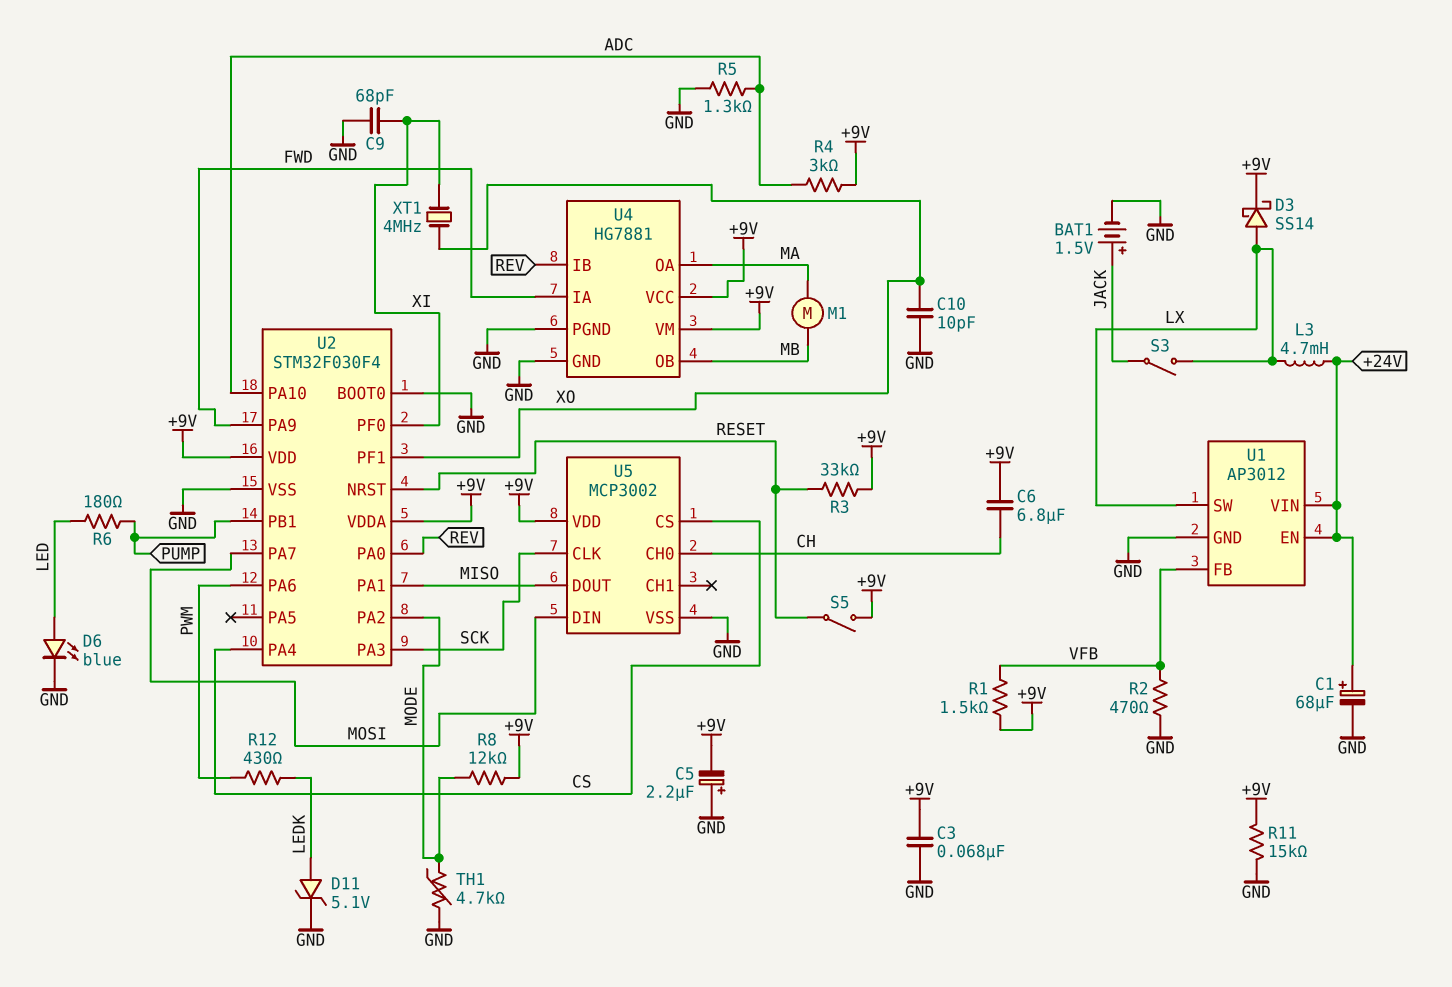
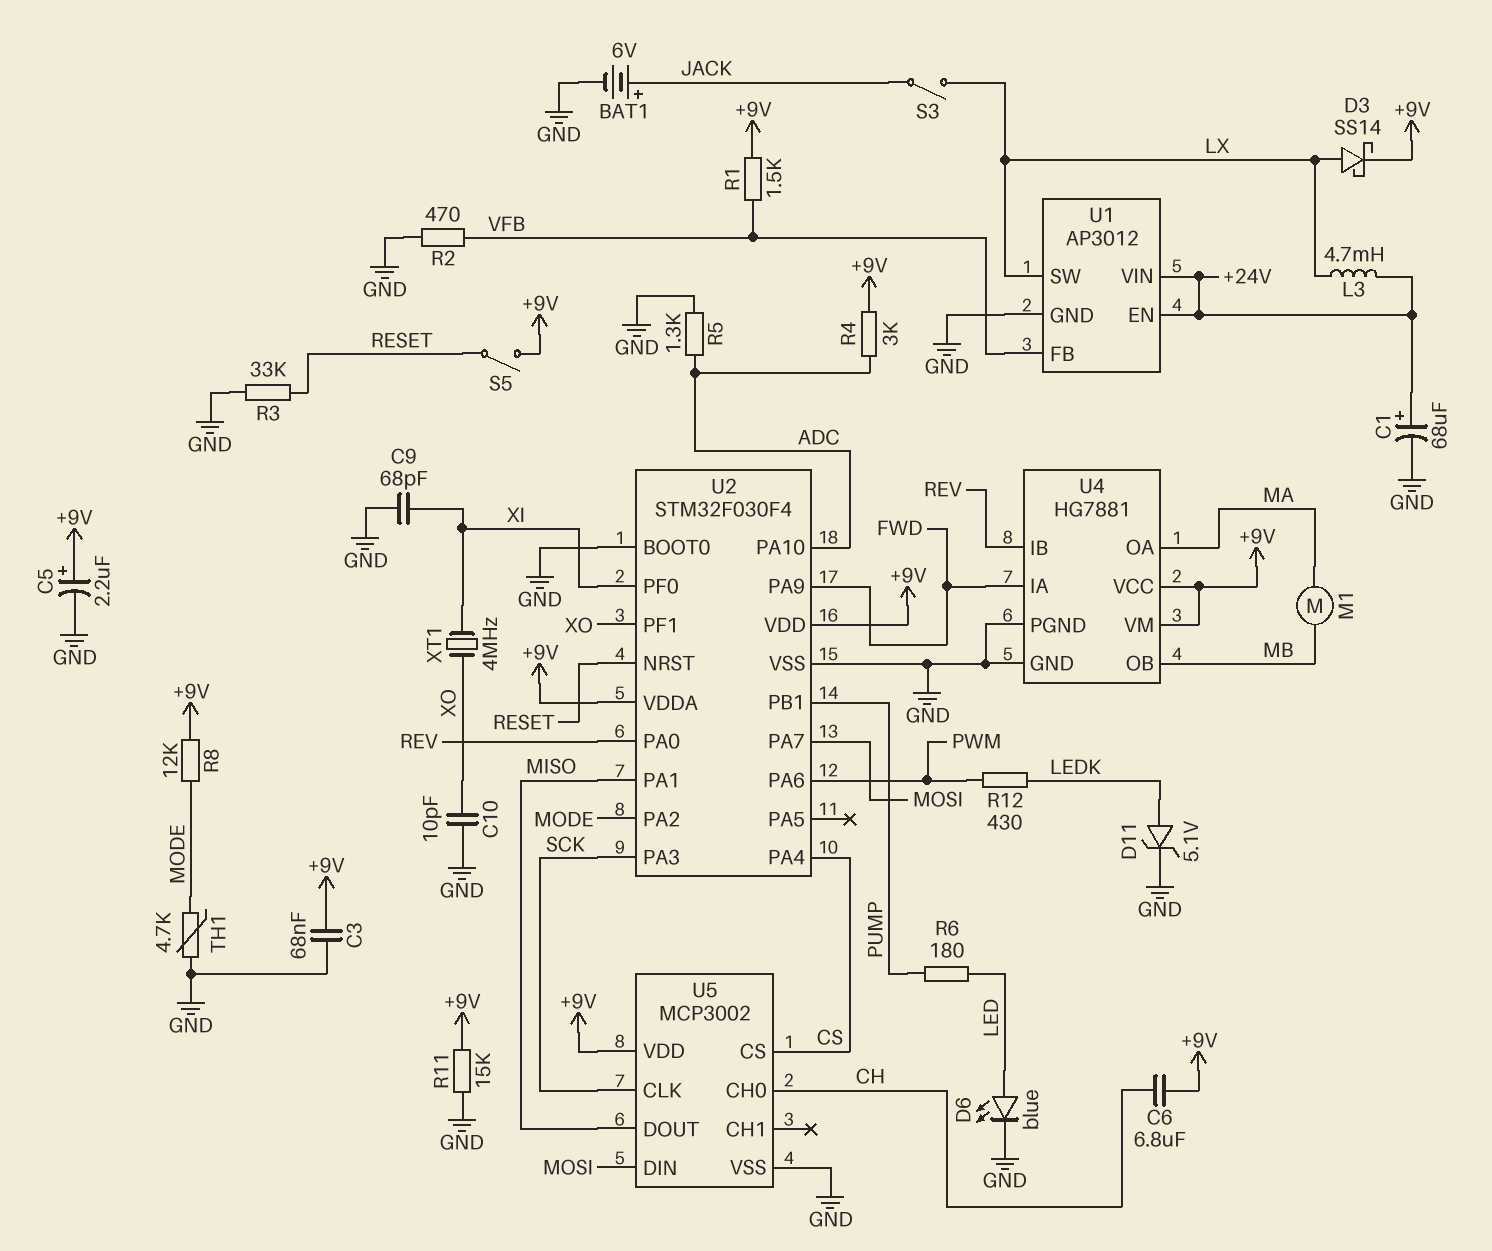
BAT1: 1.5V (plus JACK, minus GND) -> 6V (plus JACK, minus GND)
C5: 2.2uF (plus GND, minus +9V) -> 2.2uF (plus +9V, minus GND)
R3: 33k (+9V, RESET) -> 33k (GND, RESET)

